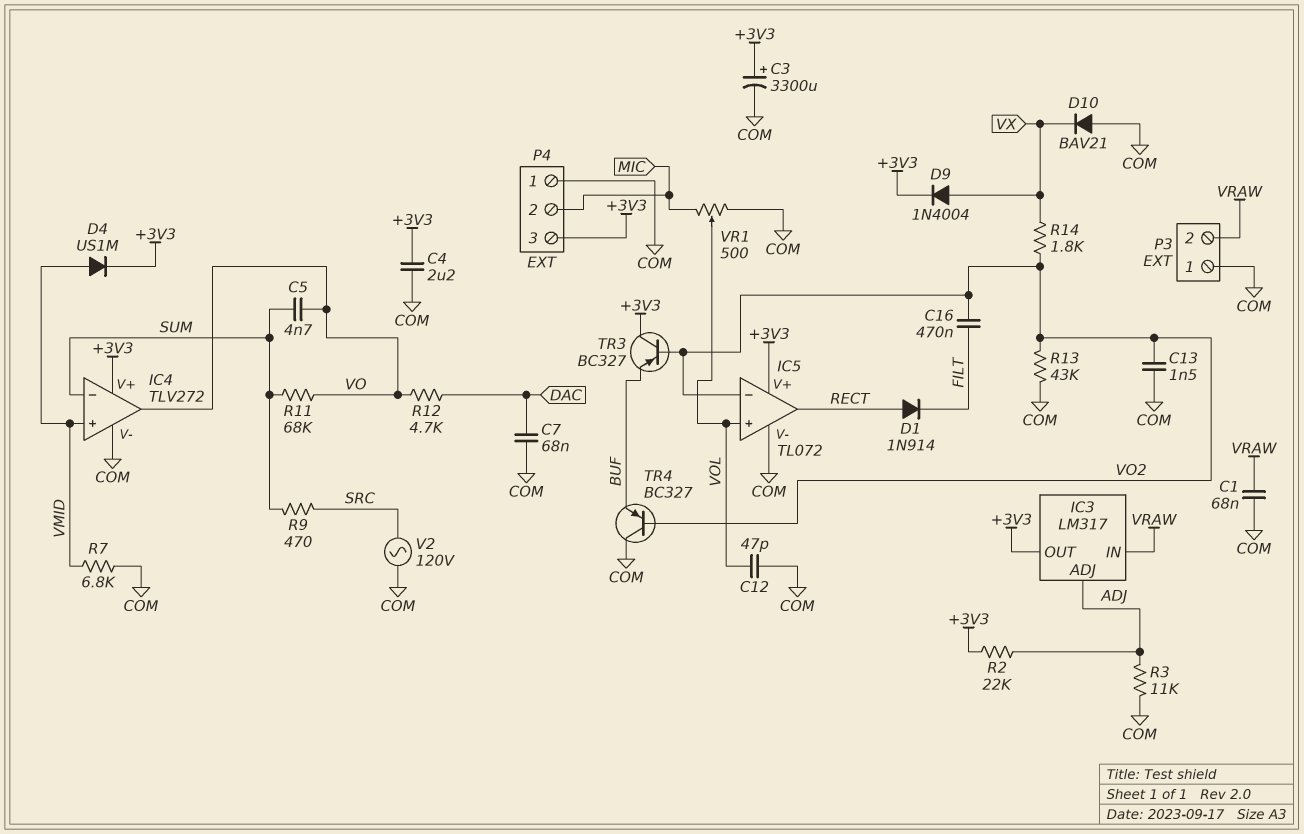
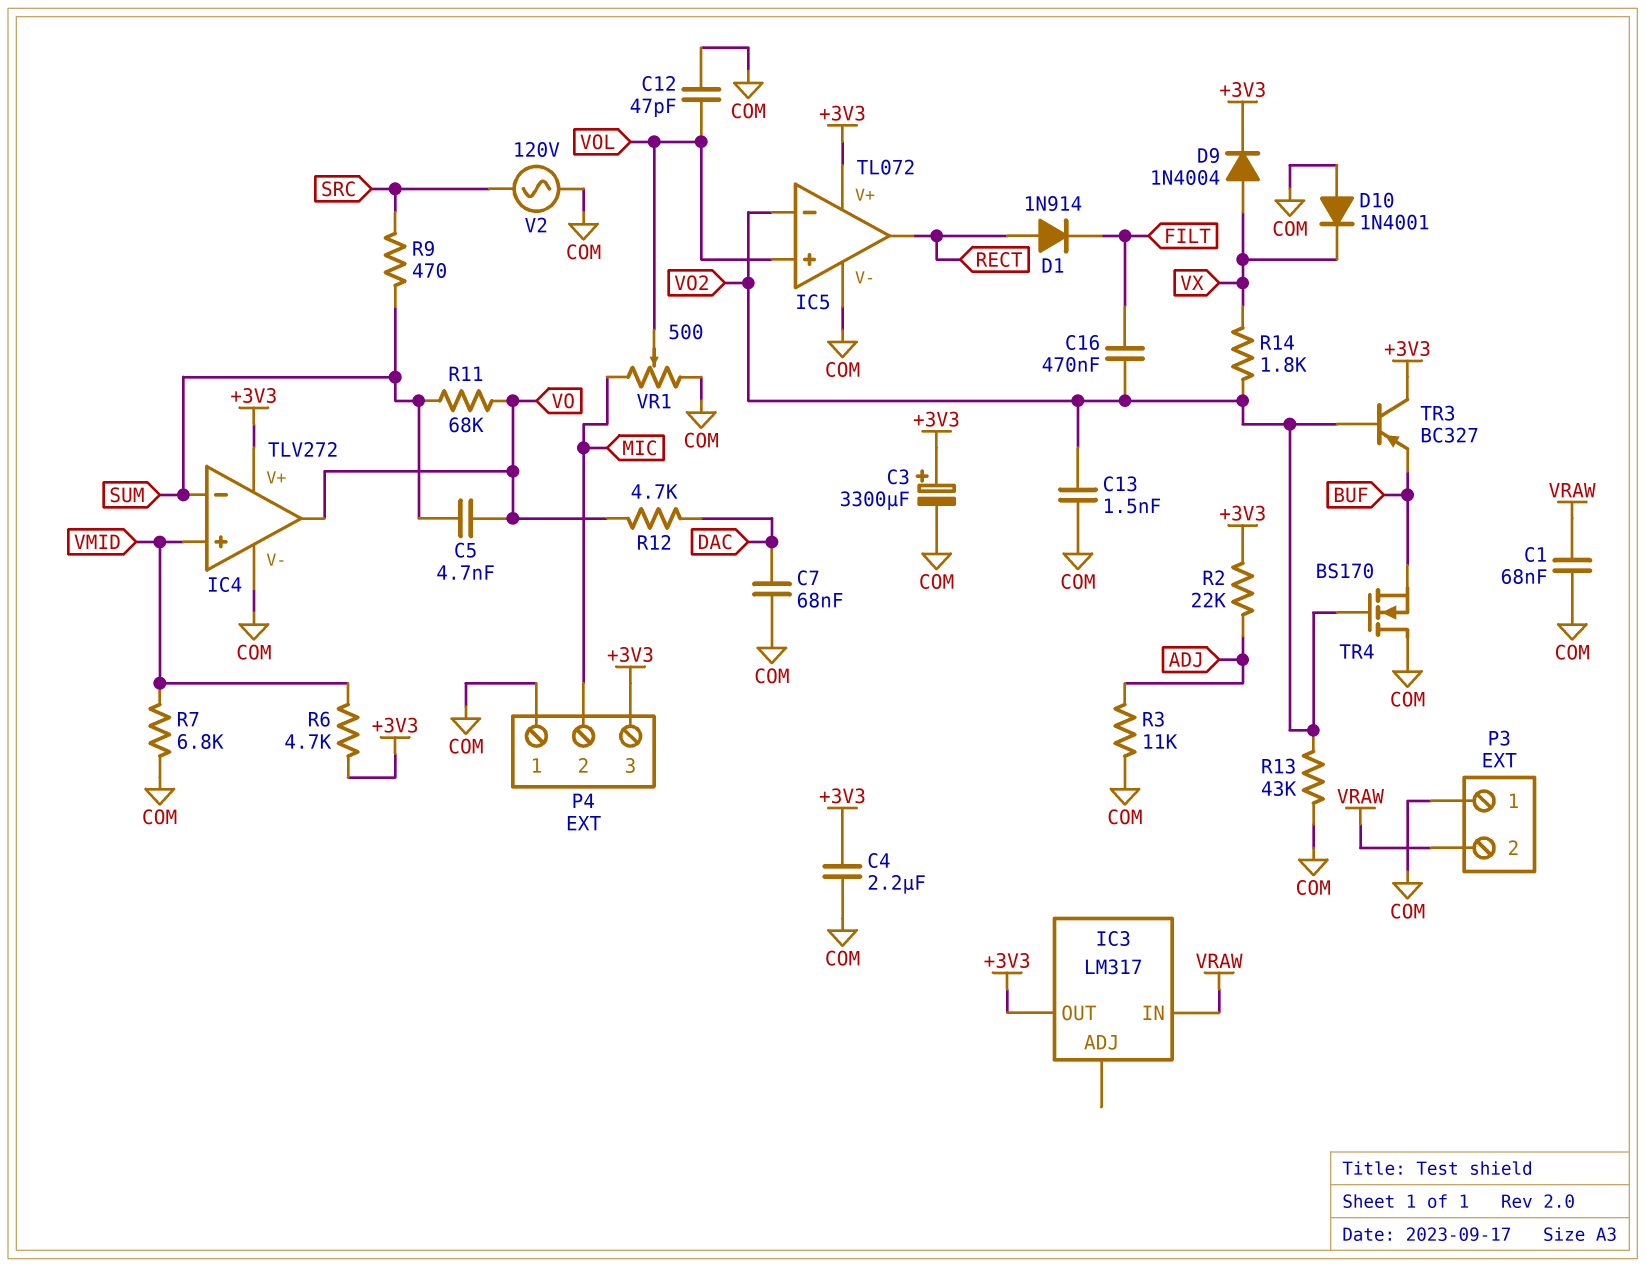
D4: diode US1M (A VMID, K +3V3) -> none
D10: diode BAV21 (A COM, K VX) -> diode 1N4001 (A COM, K VX)
IC3 pin ADJ: ADJ -> none
R6: none -> 4.7k (+3V3, VMID)
TR4: PNP BC327 (B VO2, C COM, E BUF) -> NMOS BS170 (G VO2, D COM, S BUF)

